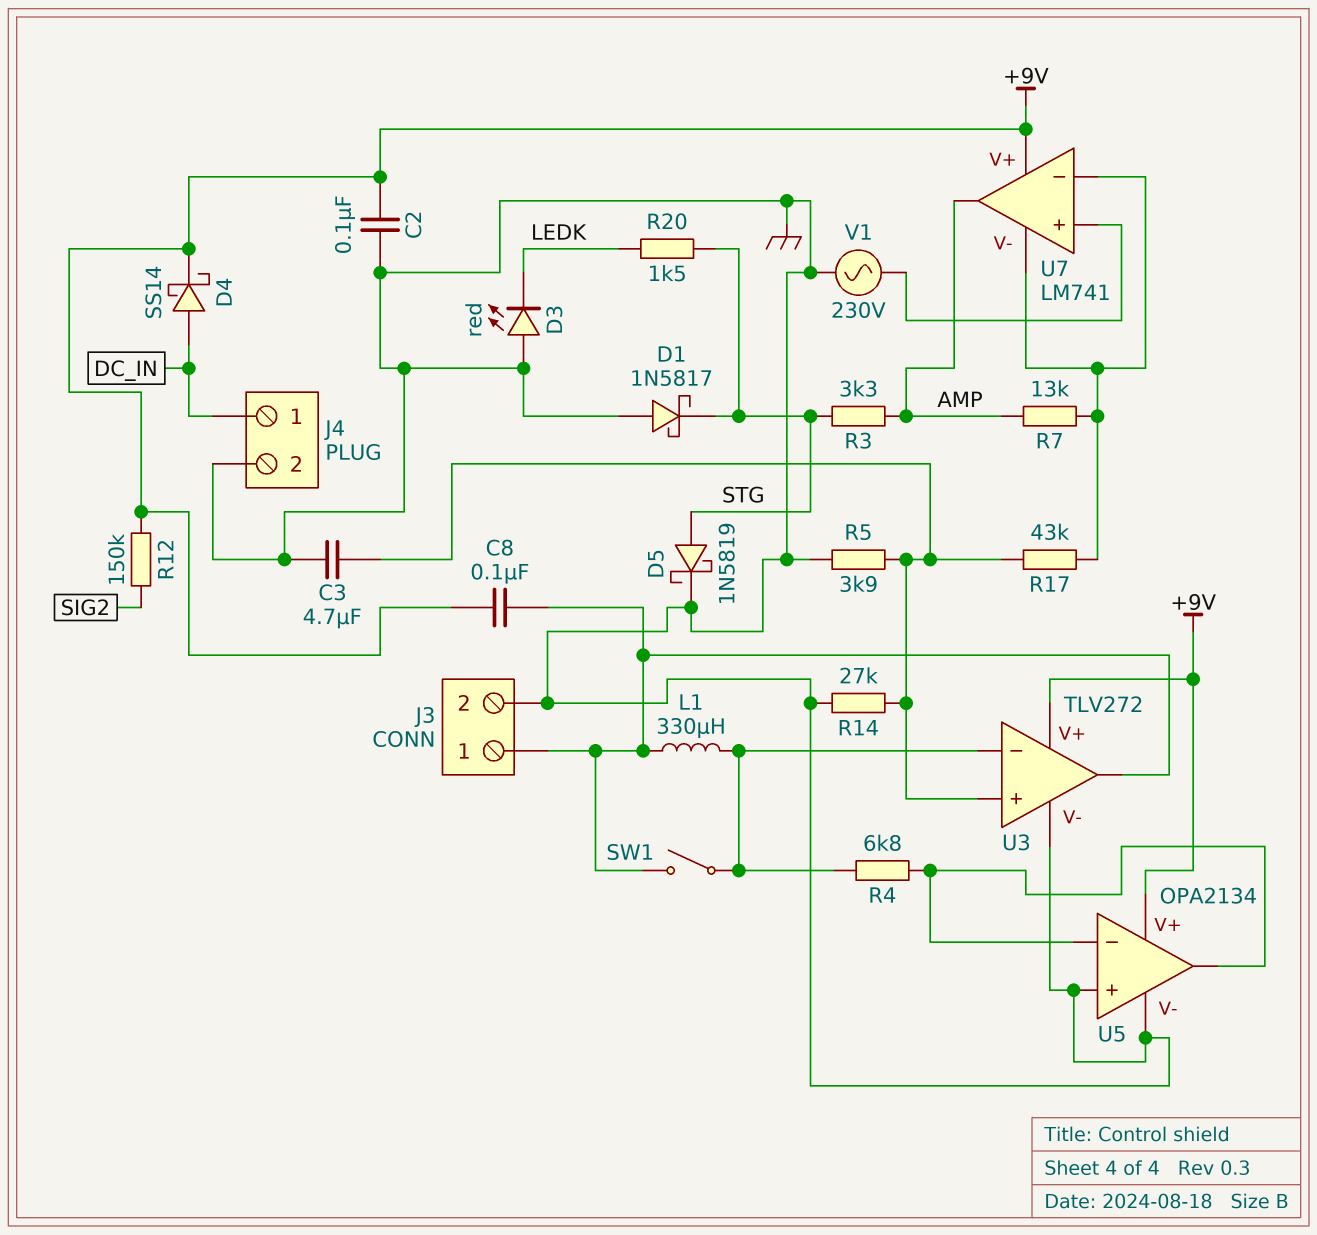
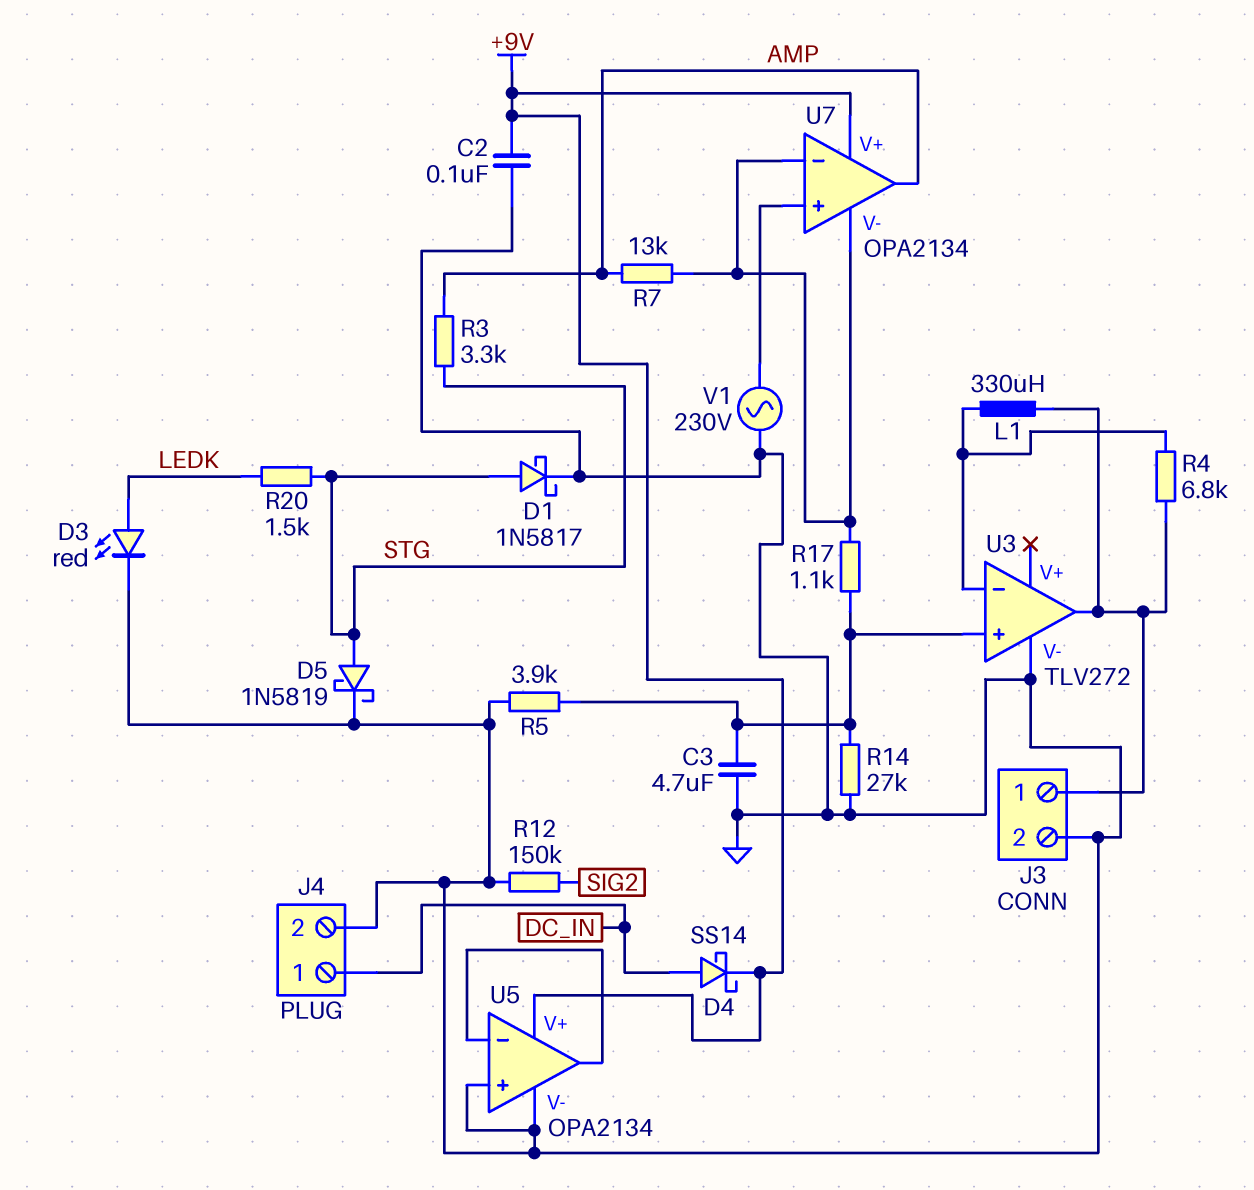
C8: 100nF (+9V, J3/1) -> none
D1: schottky 1N5817 (A GND, K STG) -> schottky 1N5817 (A STG, K GND)
D3: LED red (A GND, K LEDK) -> LED red (A LEDK, K GND)
R4: 6.8k (U3/in-, U5/in-) -> 6.8k (J3/1, U3/in-)
R12: 150k (+9V, SIG2) -> 150k (GND, SIG2)
R17: 43k (U3/in+, U7/V-) -> 1.1k (U3/in+, U7/V-)
SW1: switch (J3/1, U3/in-) -> none
U3 pin V+: +9V -> none
U7: LM741 -> OPA2134

